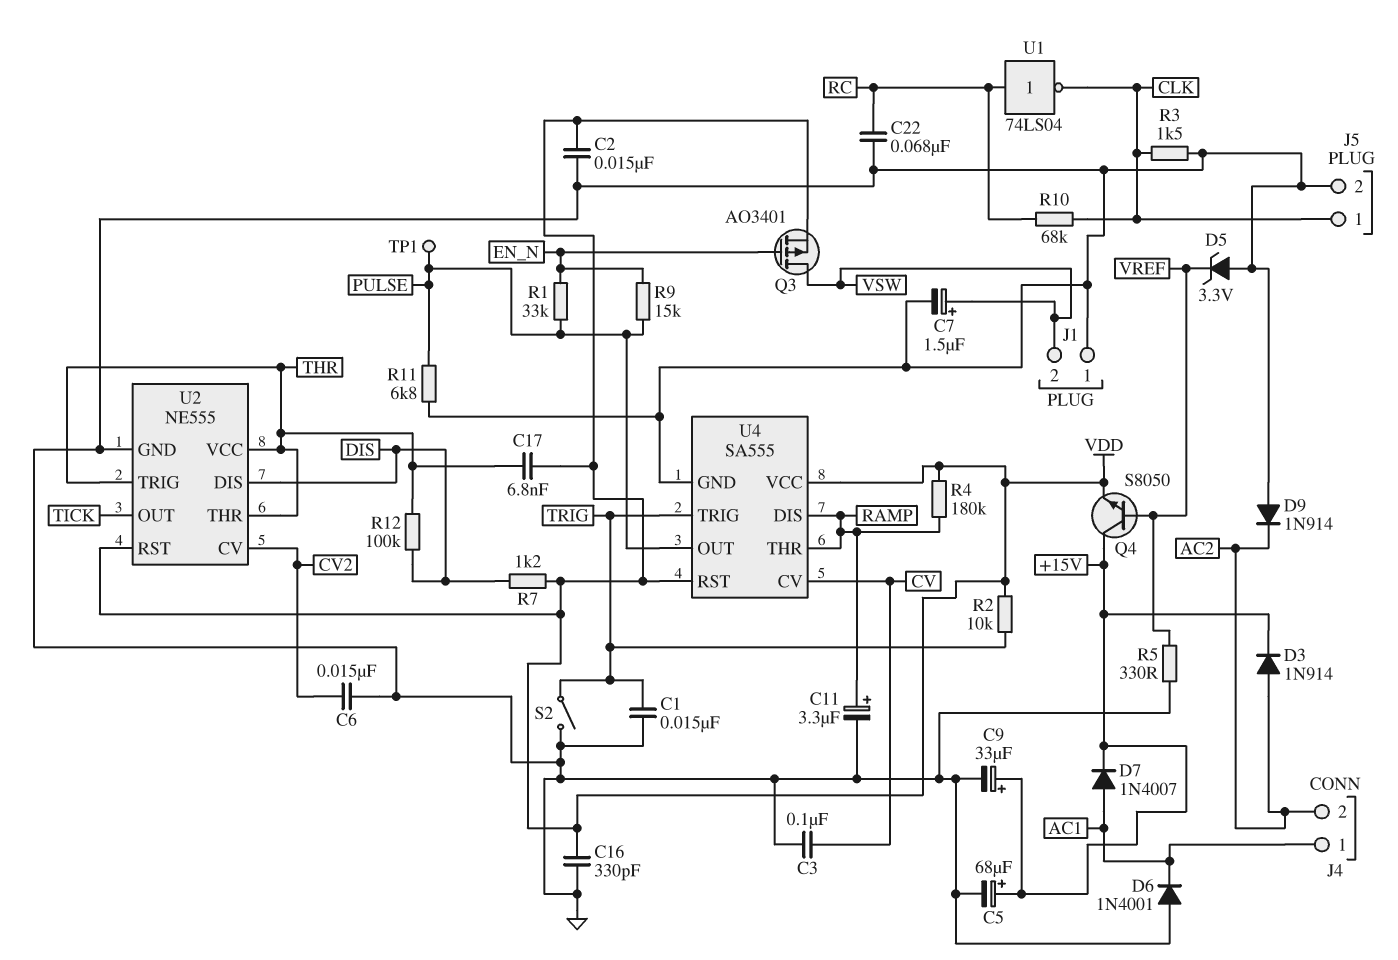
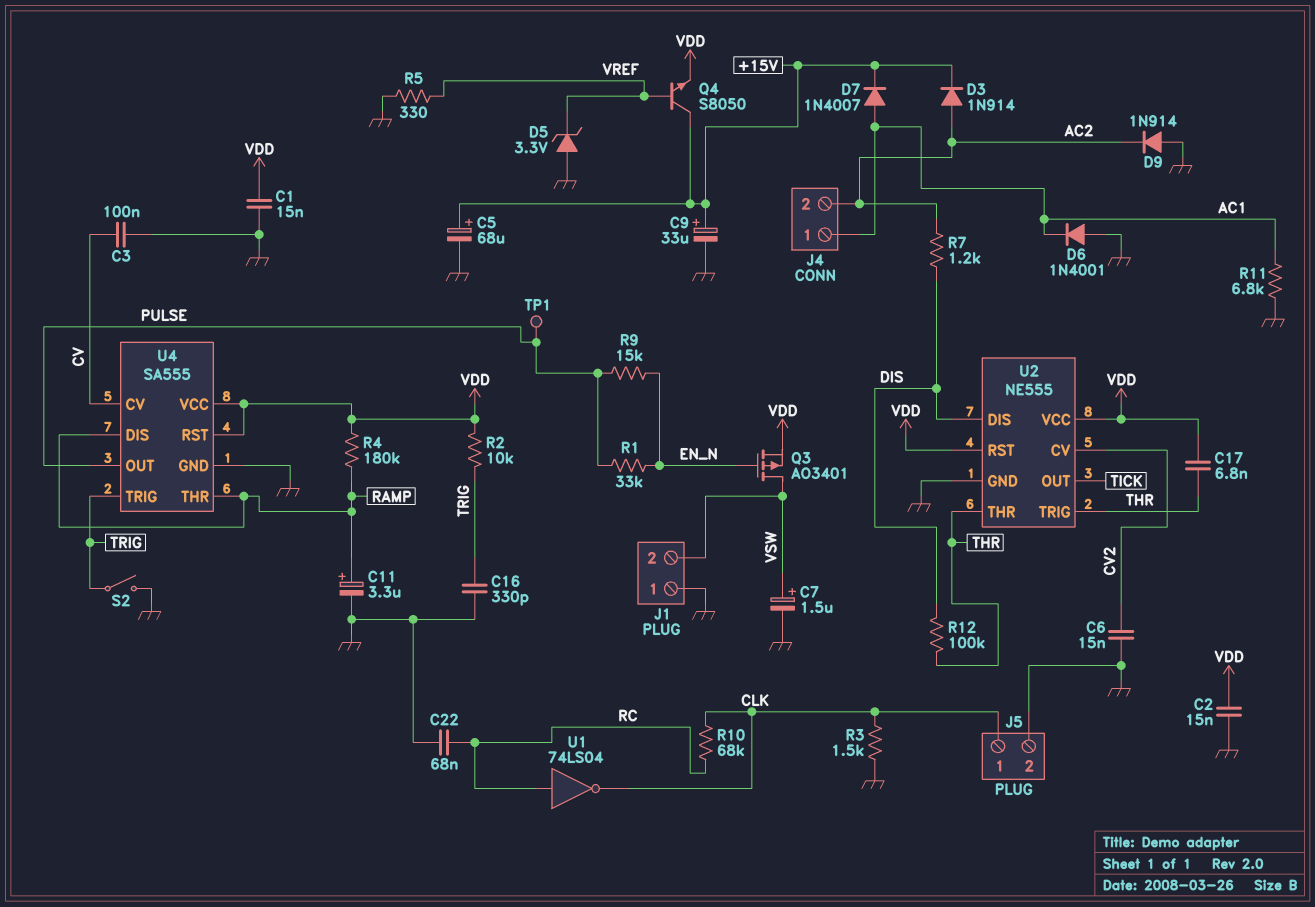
C1: 15nF (GND, TRIG) -> 15nF (GND, VDD)
C16: 330pF (GND, VDD) -> 330pF (GND, TRIG)
R7: 1.2k (DIS, VDD) -> 1.2k (AC2, DIS)
R11: 6.8k (GND, PULSE) -> 6.8k (AC1, GND)
U2 pin VCC: THR -> VDD

